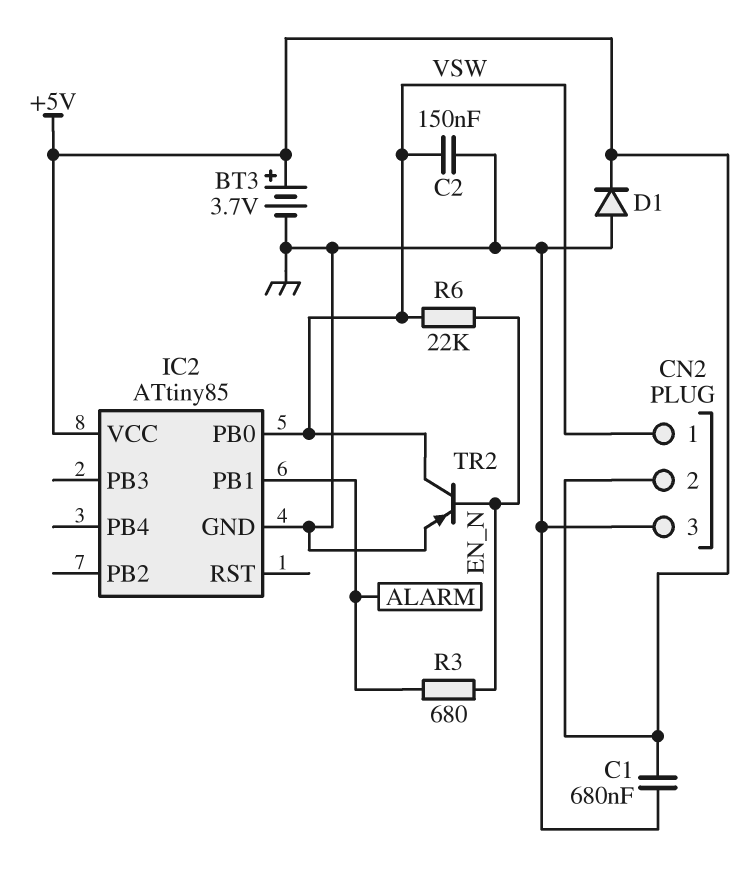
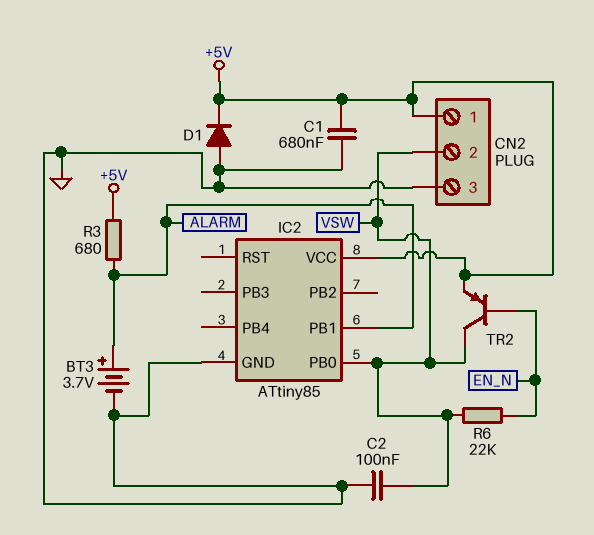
BT3: 3.7V (plus +5V, minus GND) -> 3.7V (plus ALARM, minus GND)
C2: 150nF (GND, VSW) -> 100nF (GND, VSW)
CN2 pin 1: VSW -> +5V
CN2 pin 2: +5V -> VSW
R3: 680 (ALARM, EN_N) -> 680 (+5V, ALARM)
TR2: PNP (B EN_N, C VSW, E GND) -> PNP (B EN_N, C VSW, E +5V)

